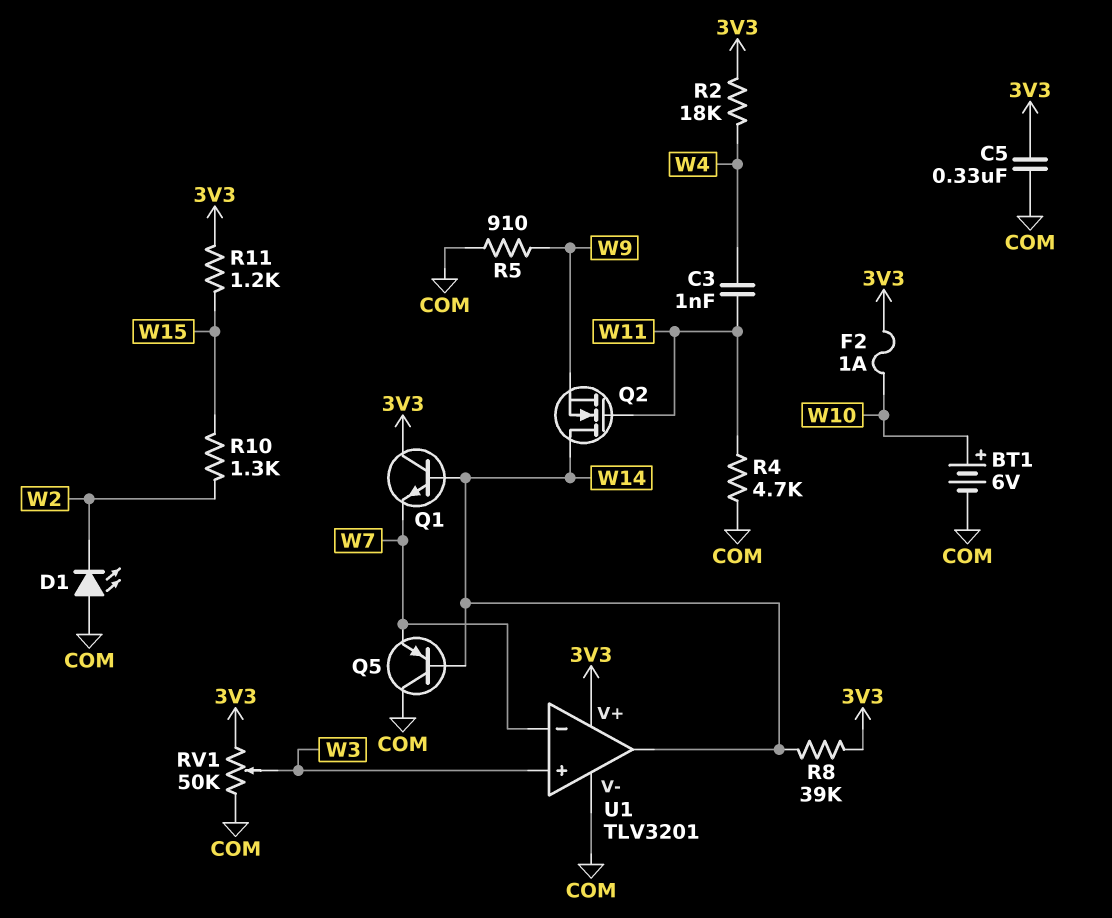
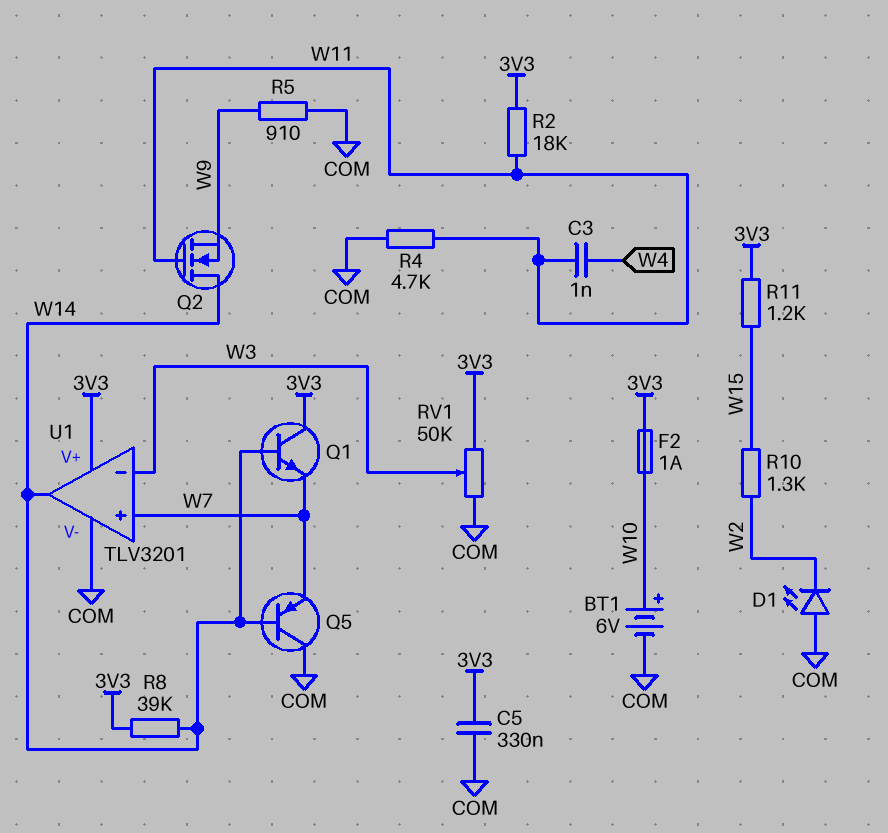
R2: 18k (3V3, W4) -> 18k (3V3, W11)
U1 pin in+: W3 -> W7
U1 pin in-: W7 -> W3

